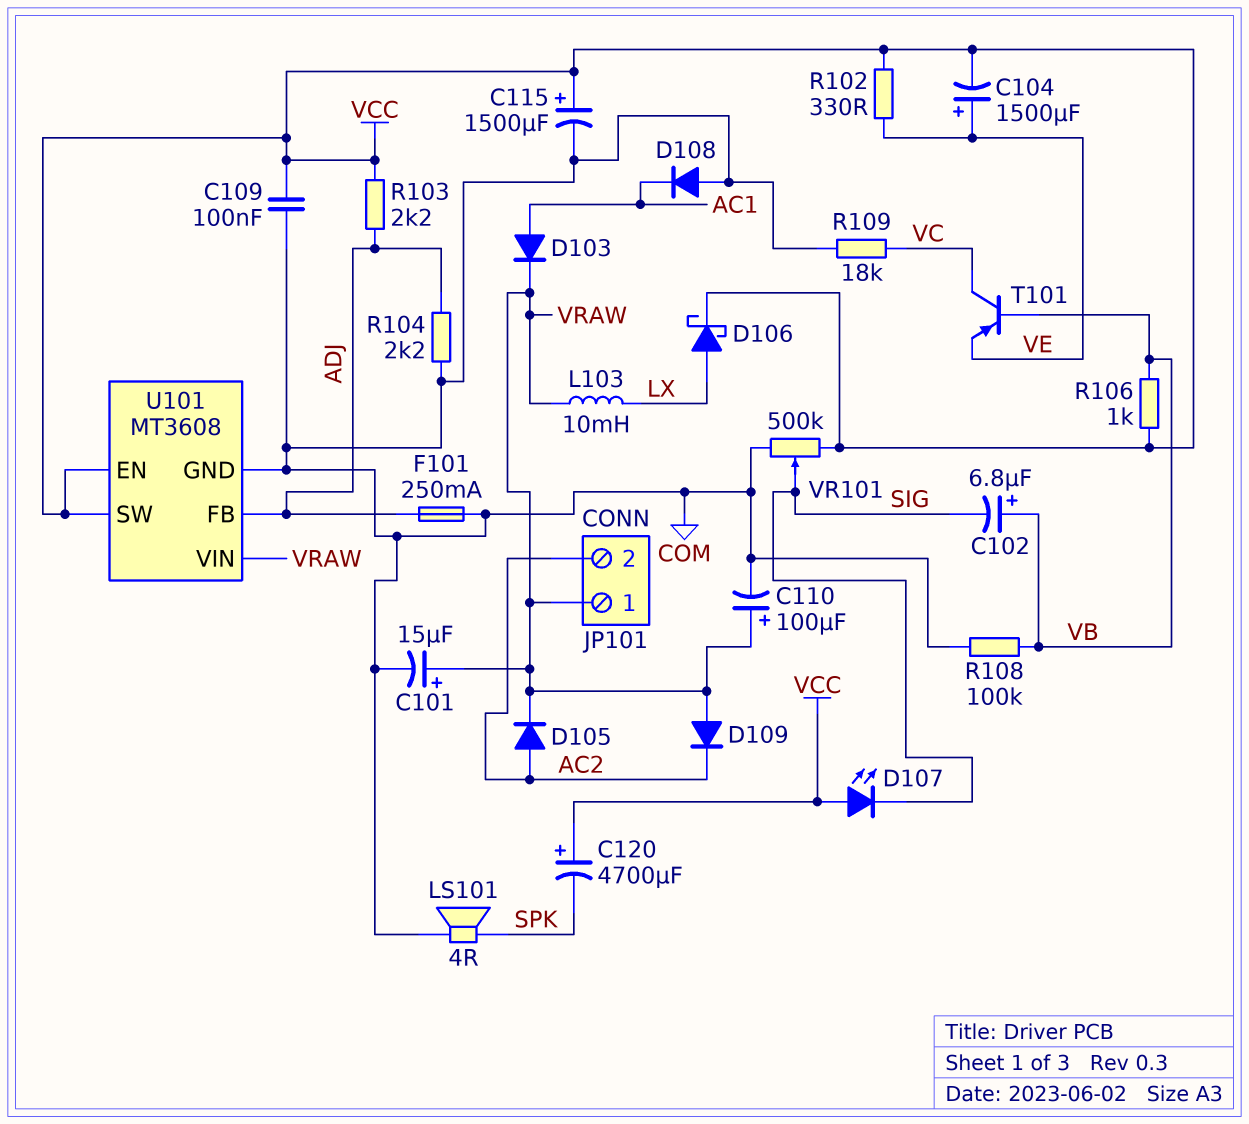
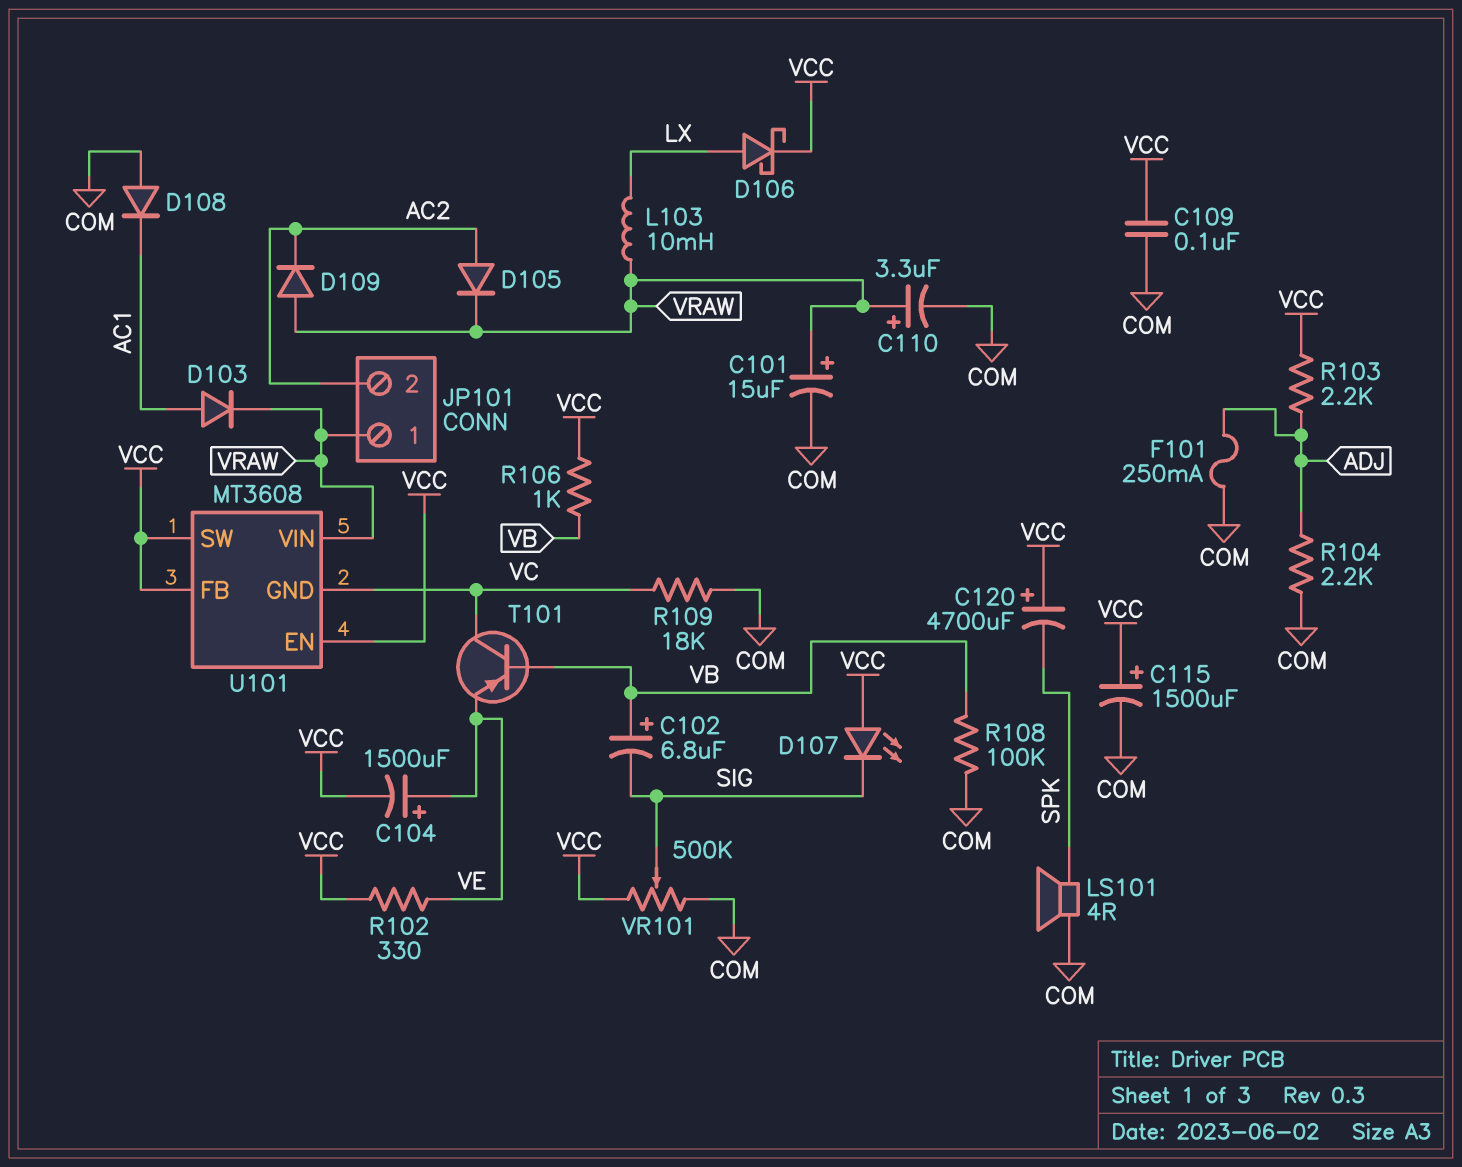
C110: 100uF (plus VRAW, minus COM) -> 3.3uF (plus VRAW, minus COM)
U101 pin FB: ADJ -> VCC
U101 pin GND: COM -> VC

